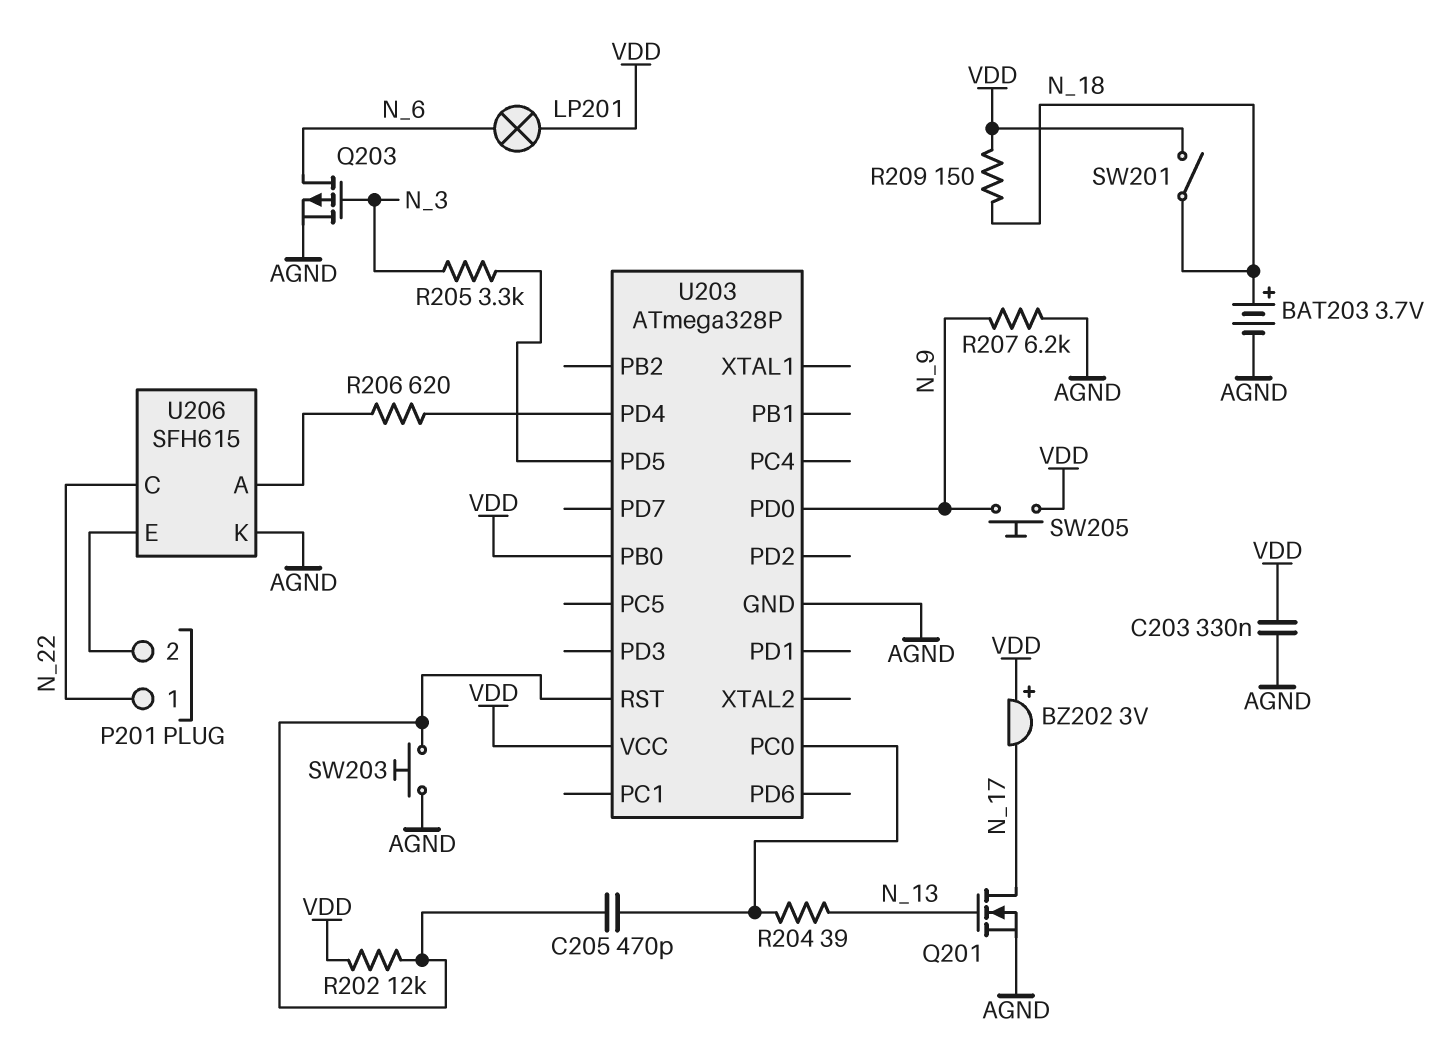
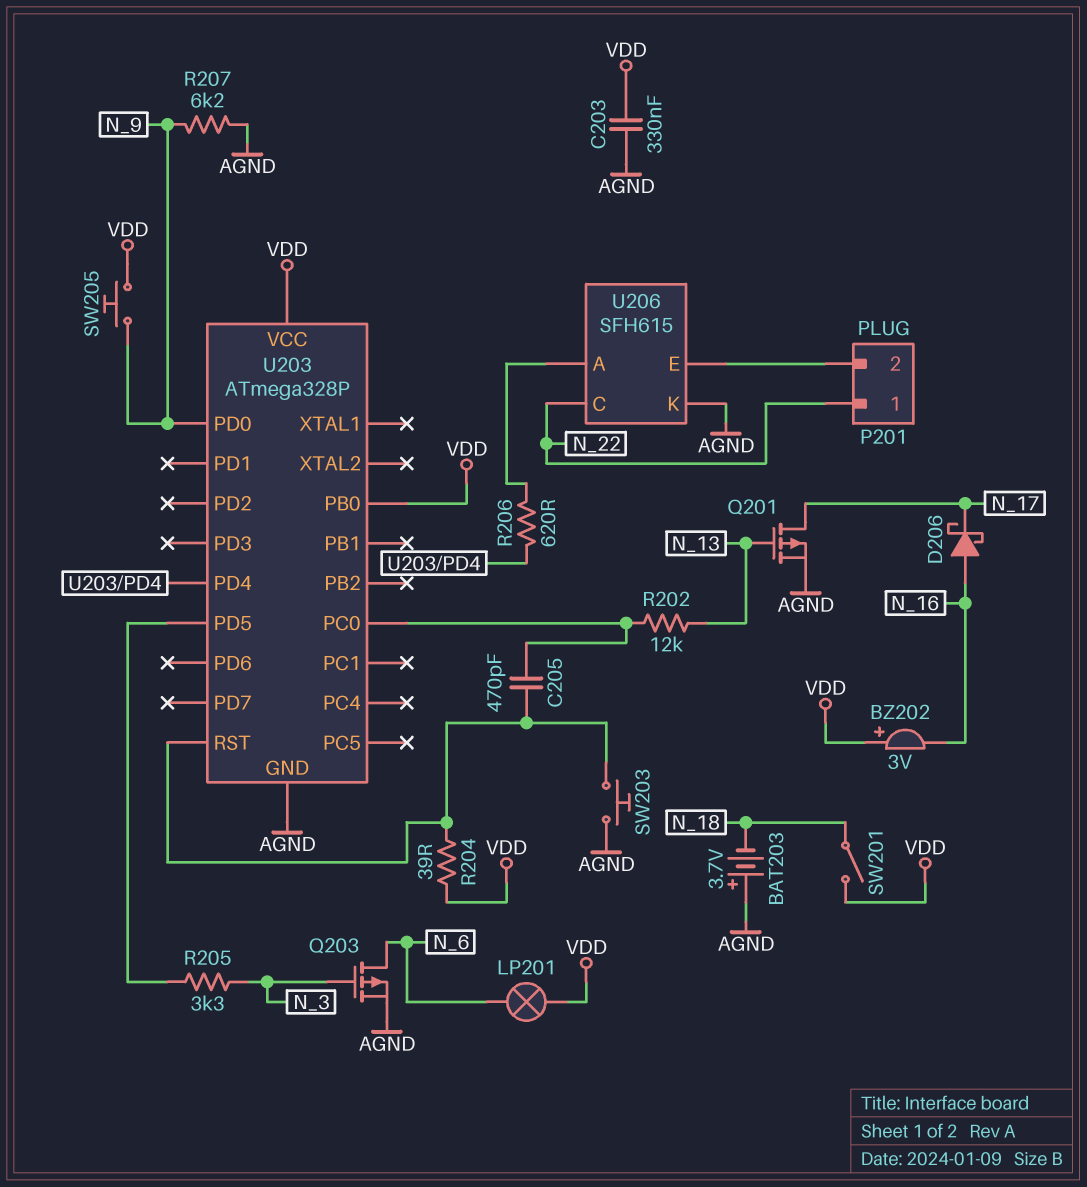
BAT203: 3.7V (plus N_18, minus AGND) -> 3.7V (plus AGND, minus N_18)
BZ202: buzzer 3V (plus VDD, minus N_17) -> buzzer 3V (plus VDD, minus N_16)
D206: none -> schottky (A N_16, K N_17)
Q201: NMOS (G N_13, D N_17, S AGND) -> PMOS (G N_13, D N_17, S AGND)
R202: 12k (U203/RST, VDD) -> 12k (N_13, U203/PC0)
R204: 39 (N_13, U203/PC0) -> 39 (U203/RST, VDD)
R209: 150 (N_18, VDD) -> none

